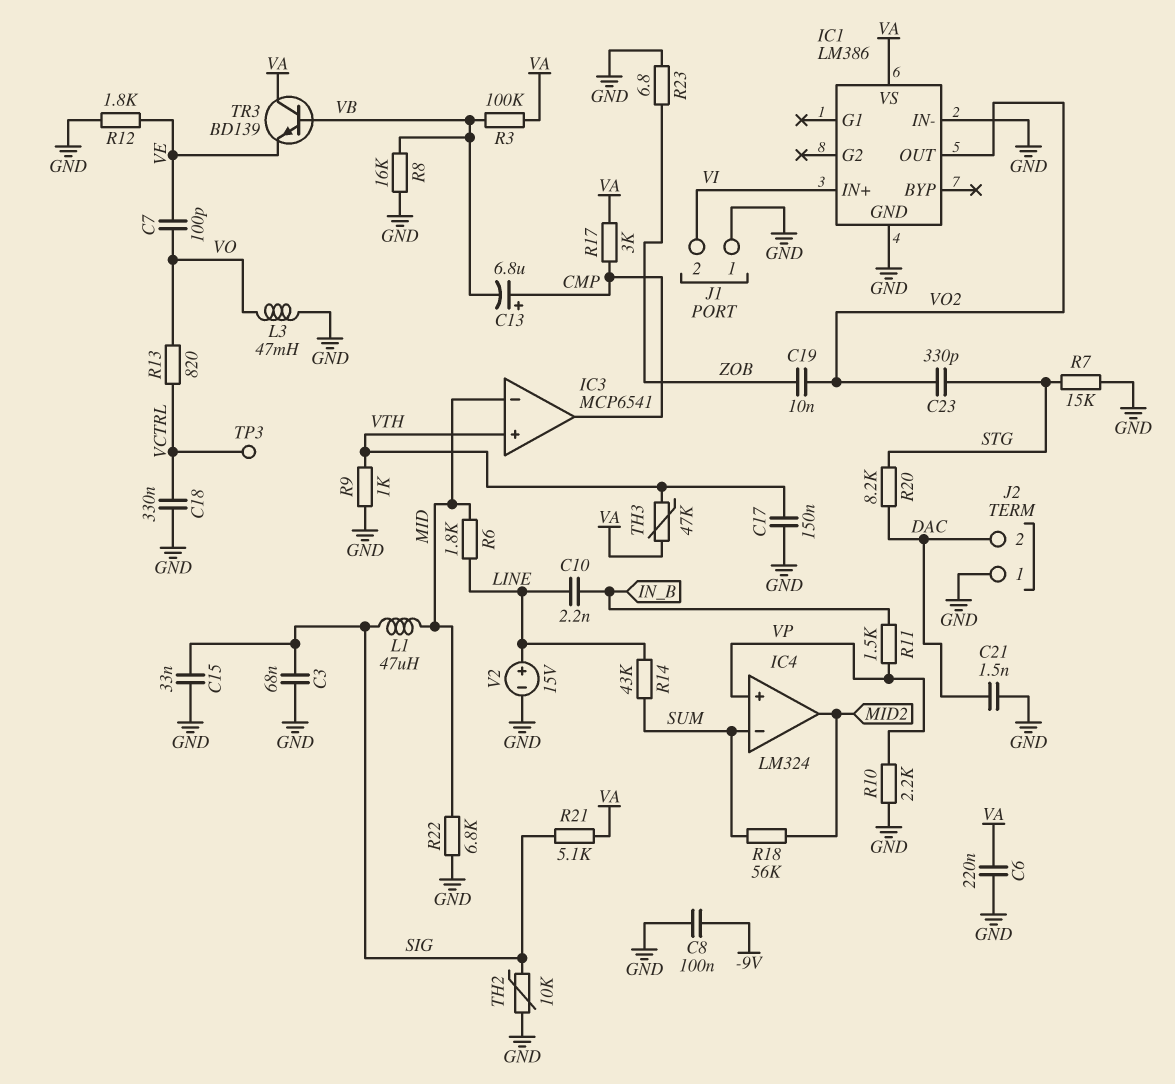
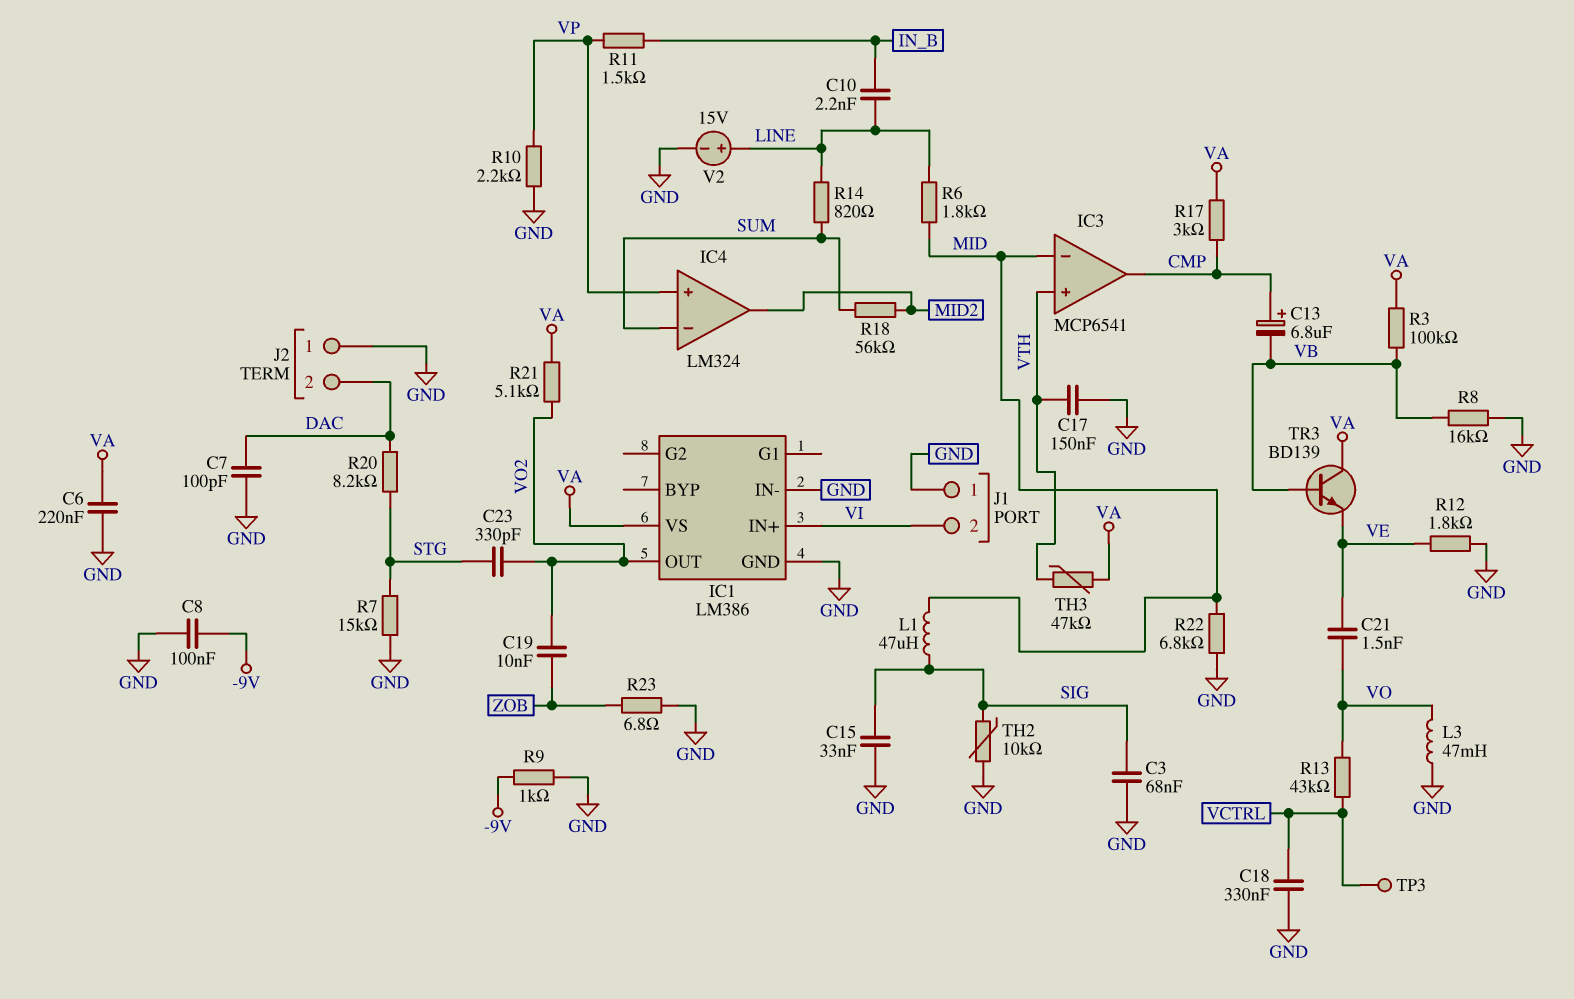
C7: 100pF (VE, VO) -> 100pF (DAC, GND)
C21: 1.5nF (DAC, GND) -> 1.5nF (VE, VO)
R9: 1k (GND, VTH) -> 1k (-9V, GND)
R13: 820 (VCTRL, VO) -> 43k (VCTRL, VO)
R14: 43k (LINE, SUM) -> 820 (LINE, SUM)
R21: 5.1k (SIG, VA) -> 5.1k (VA, VO2)

